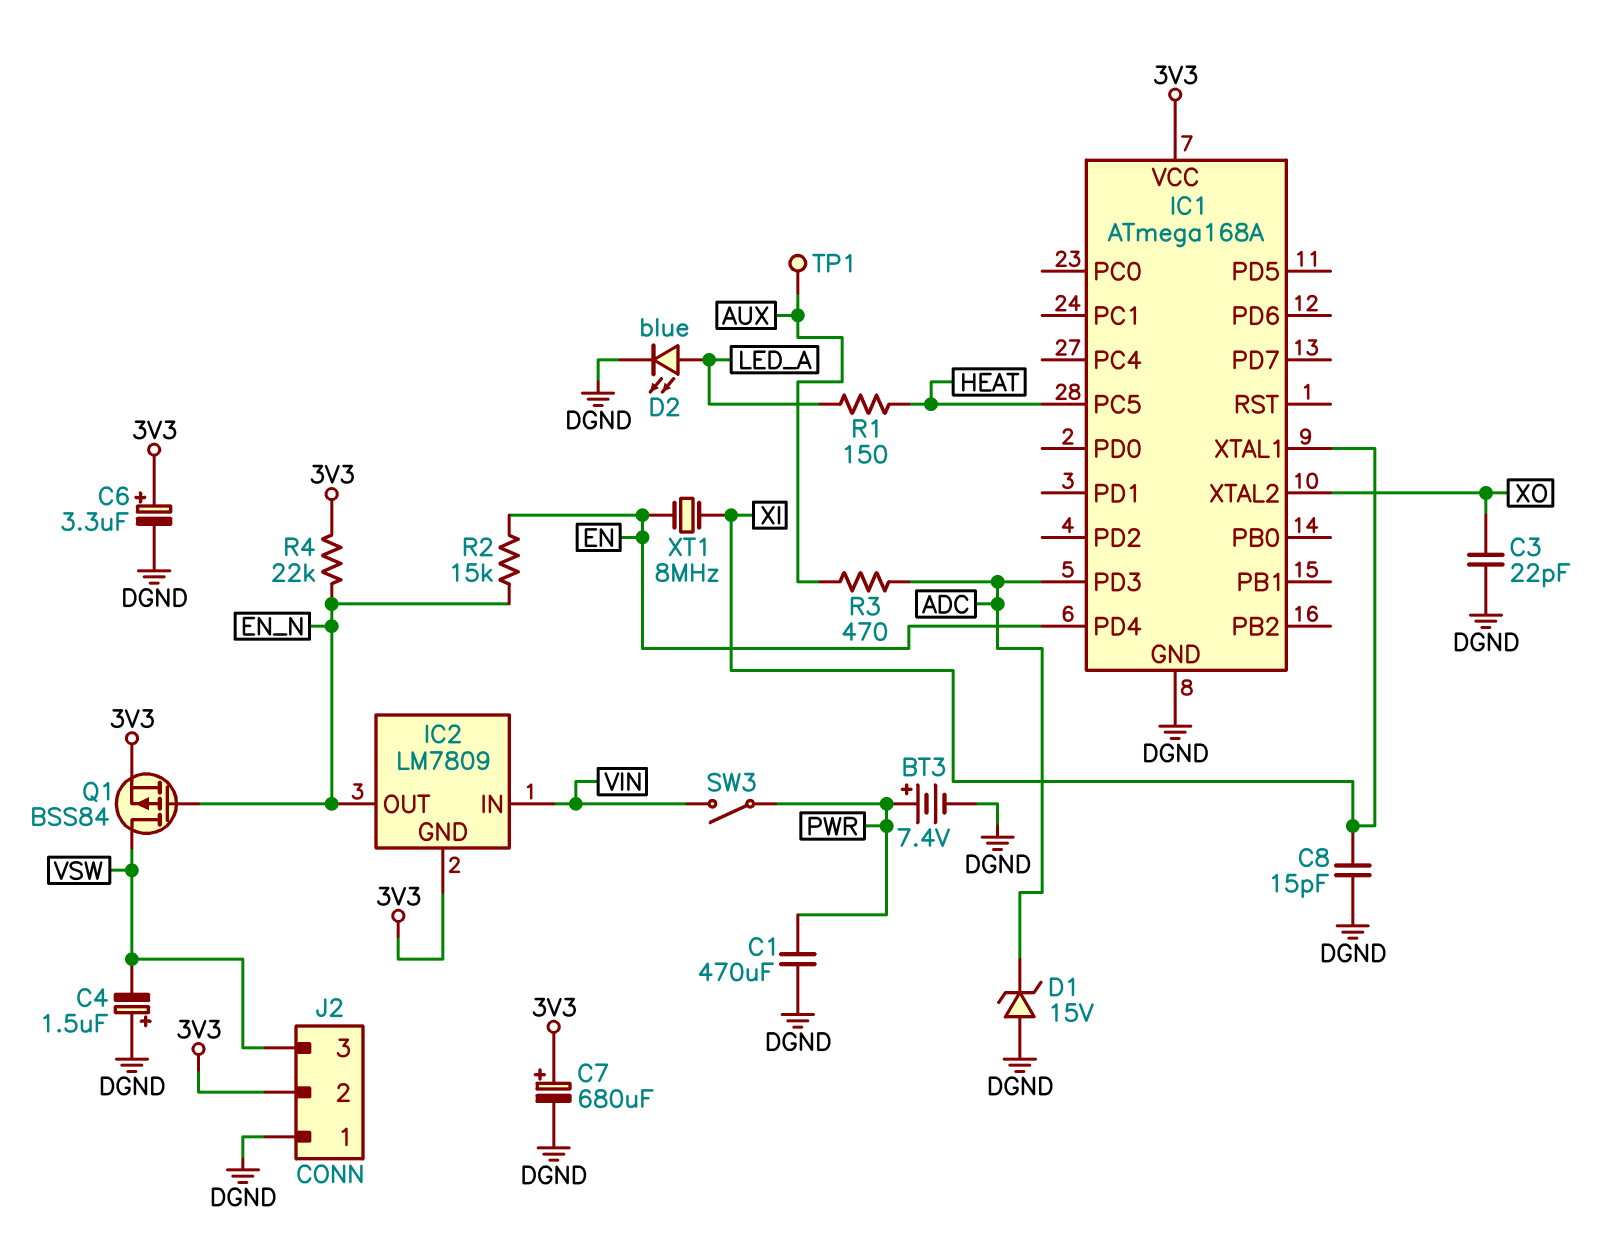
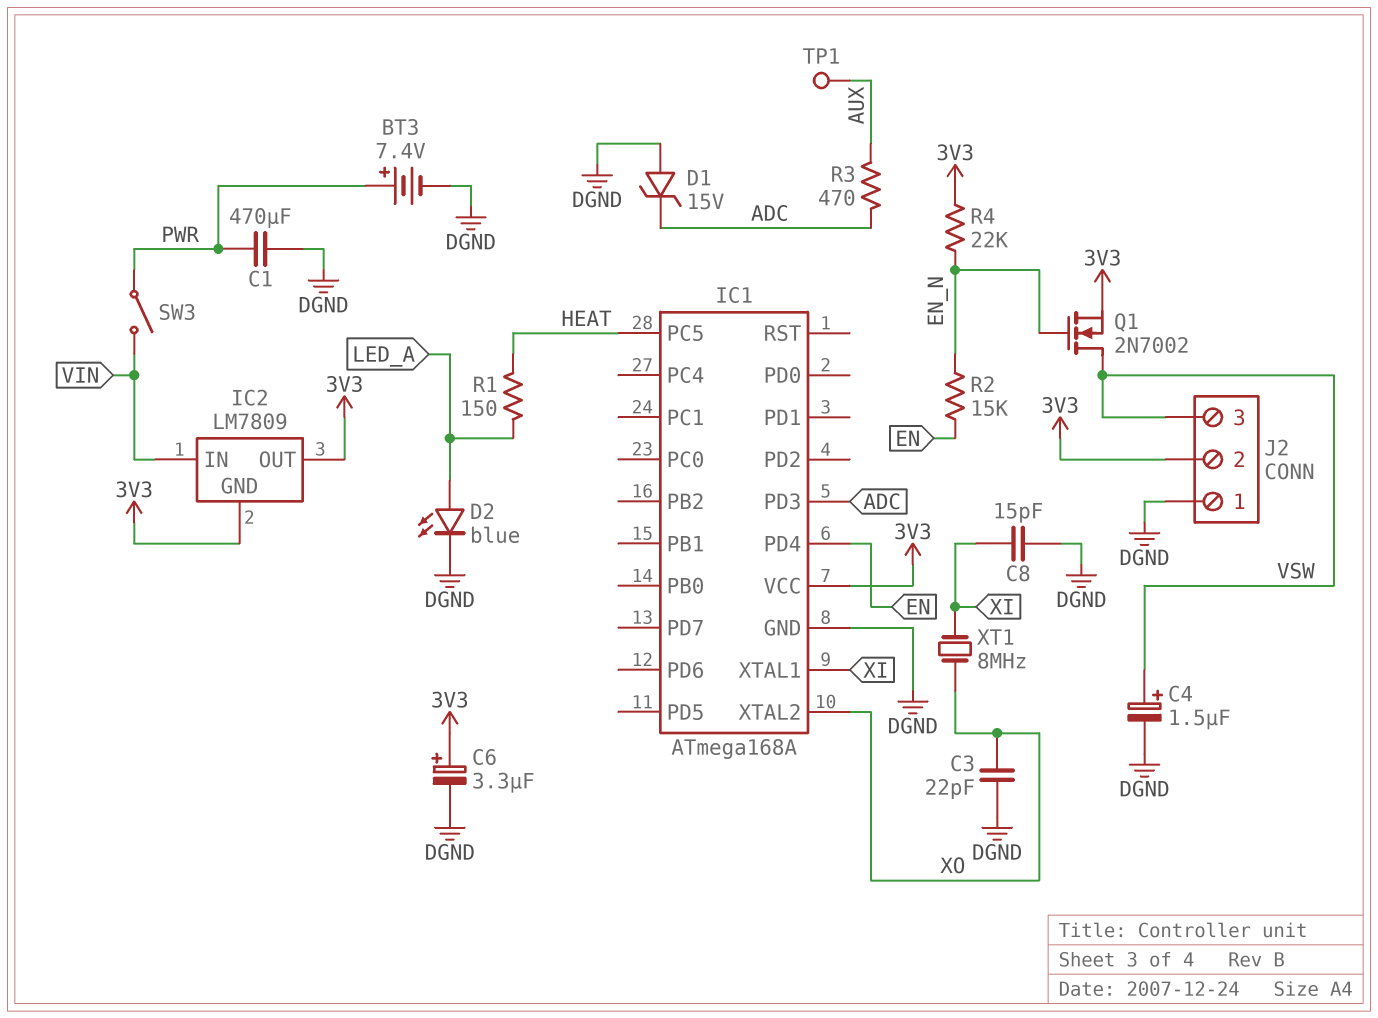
C4: 1.5uF (plus DGND, minus VSW) -> 1.5uF (plus VSW, minus DGND)
C7: 680uF (plus 3V3, minus DGND) -> none
IC2 pin OUT: EN_N -> 3V3
Q1: PMOS BSS84 (G EN_N, D VSW, S 3V3) -> NMOS 2N7002 (G EN_N, D VSW, S 3V3)
XT1: 8MHz (EN, XI) -> 8MHz (XI, XO)

